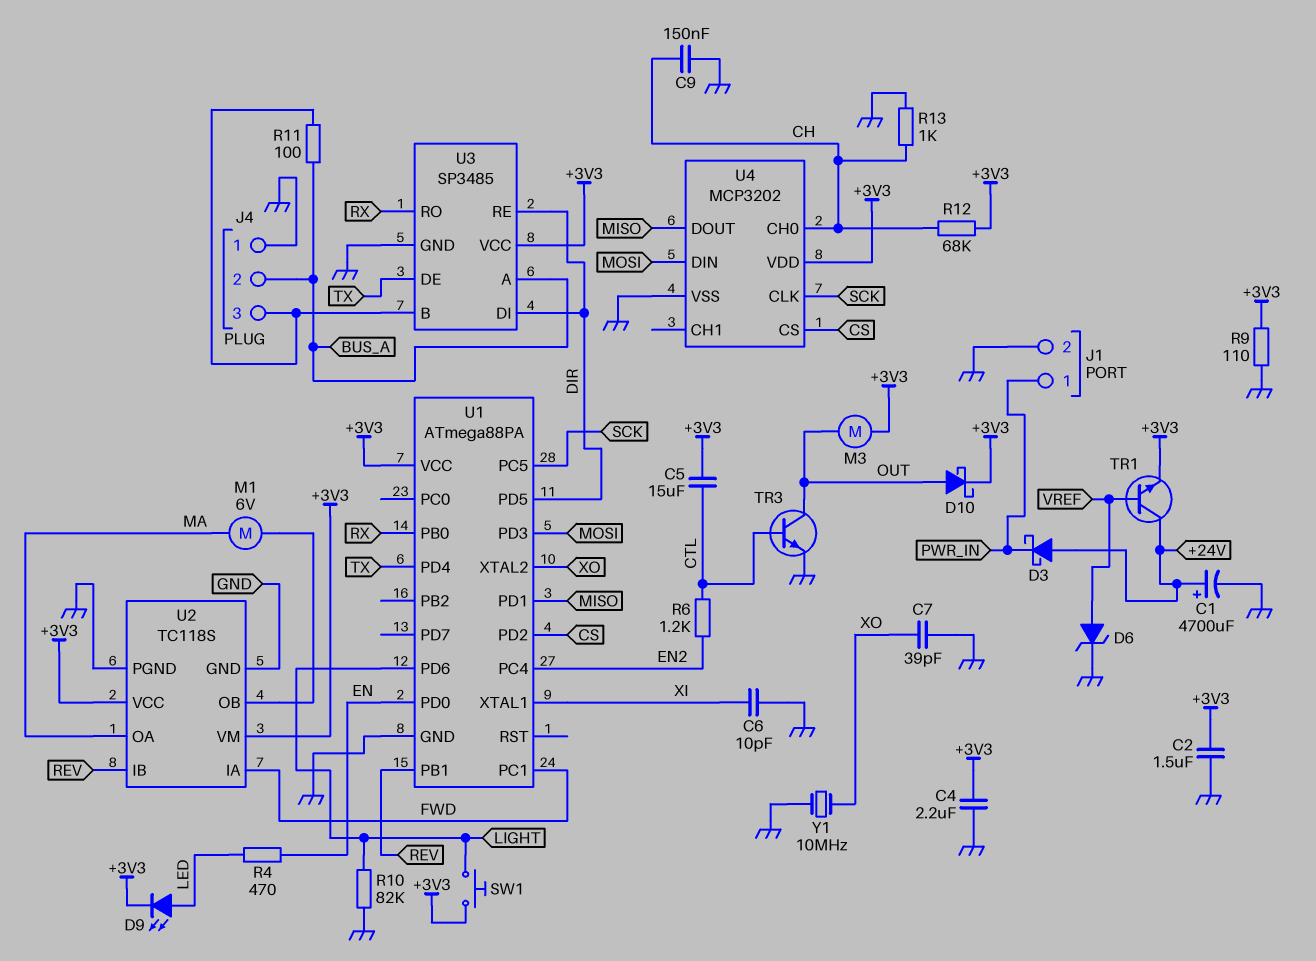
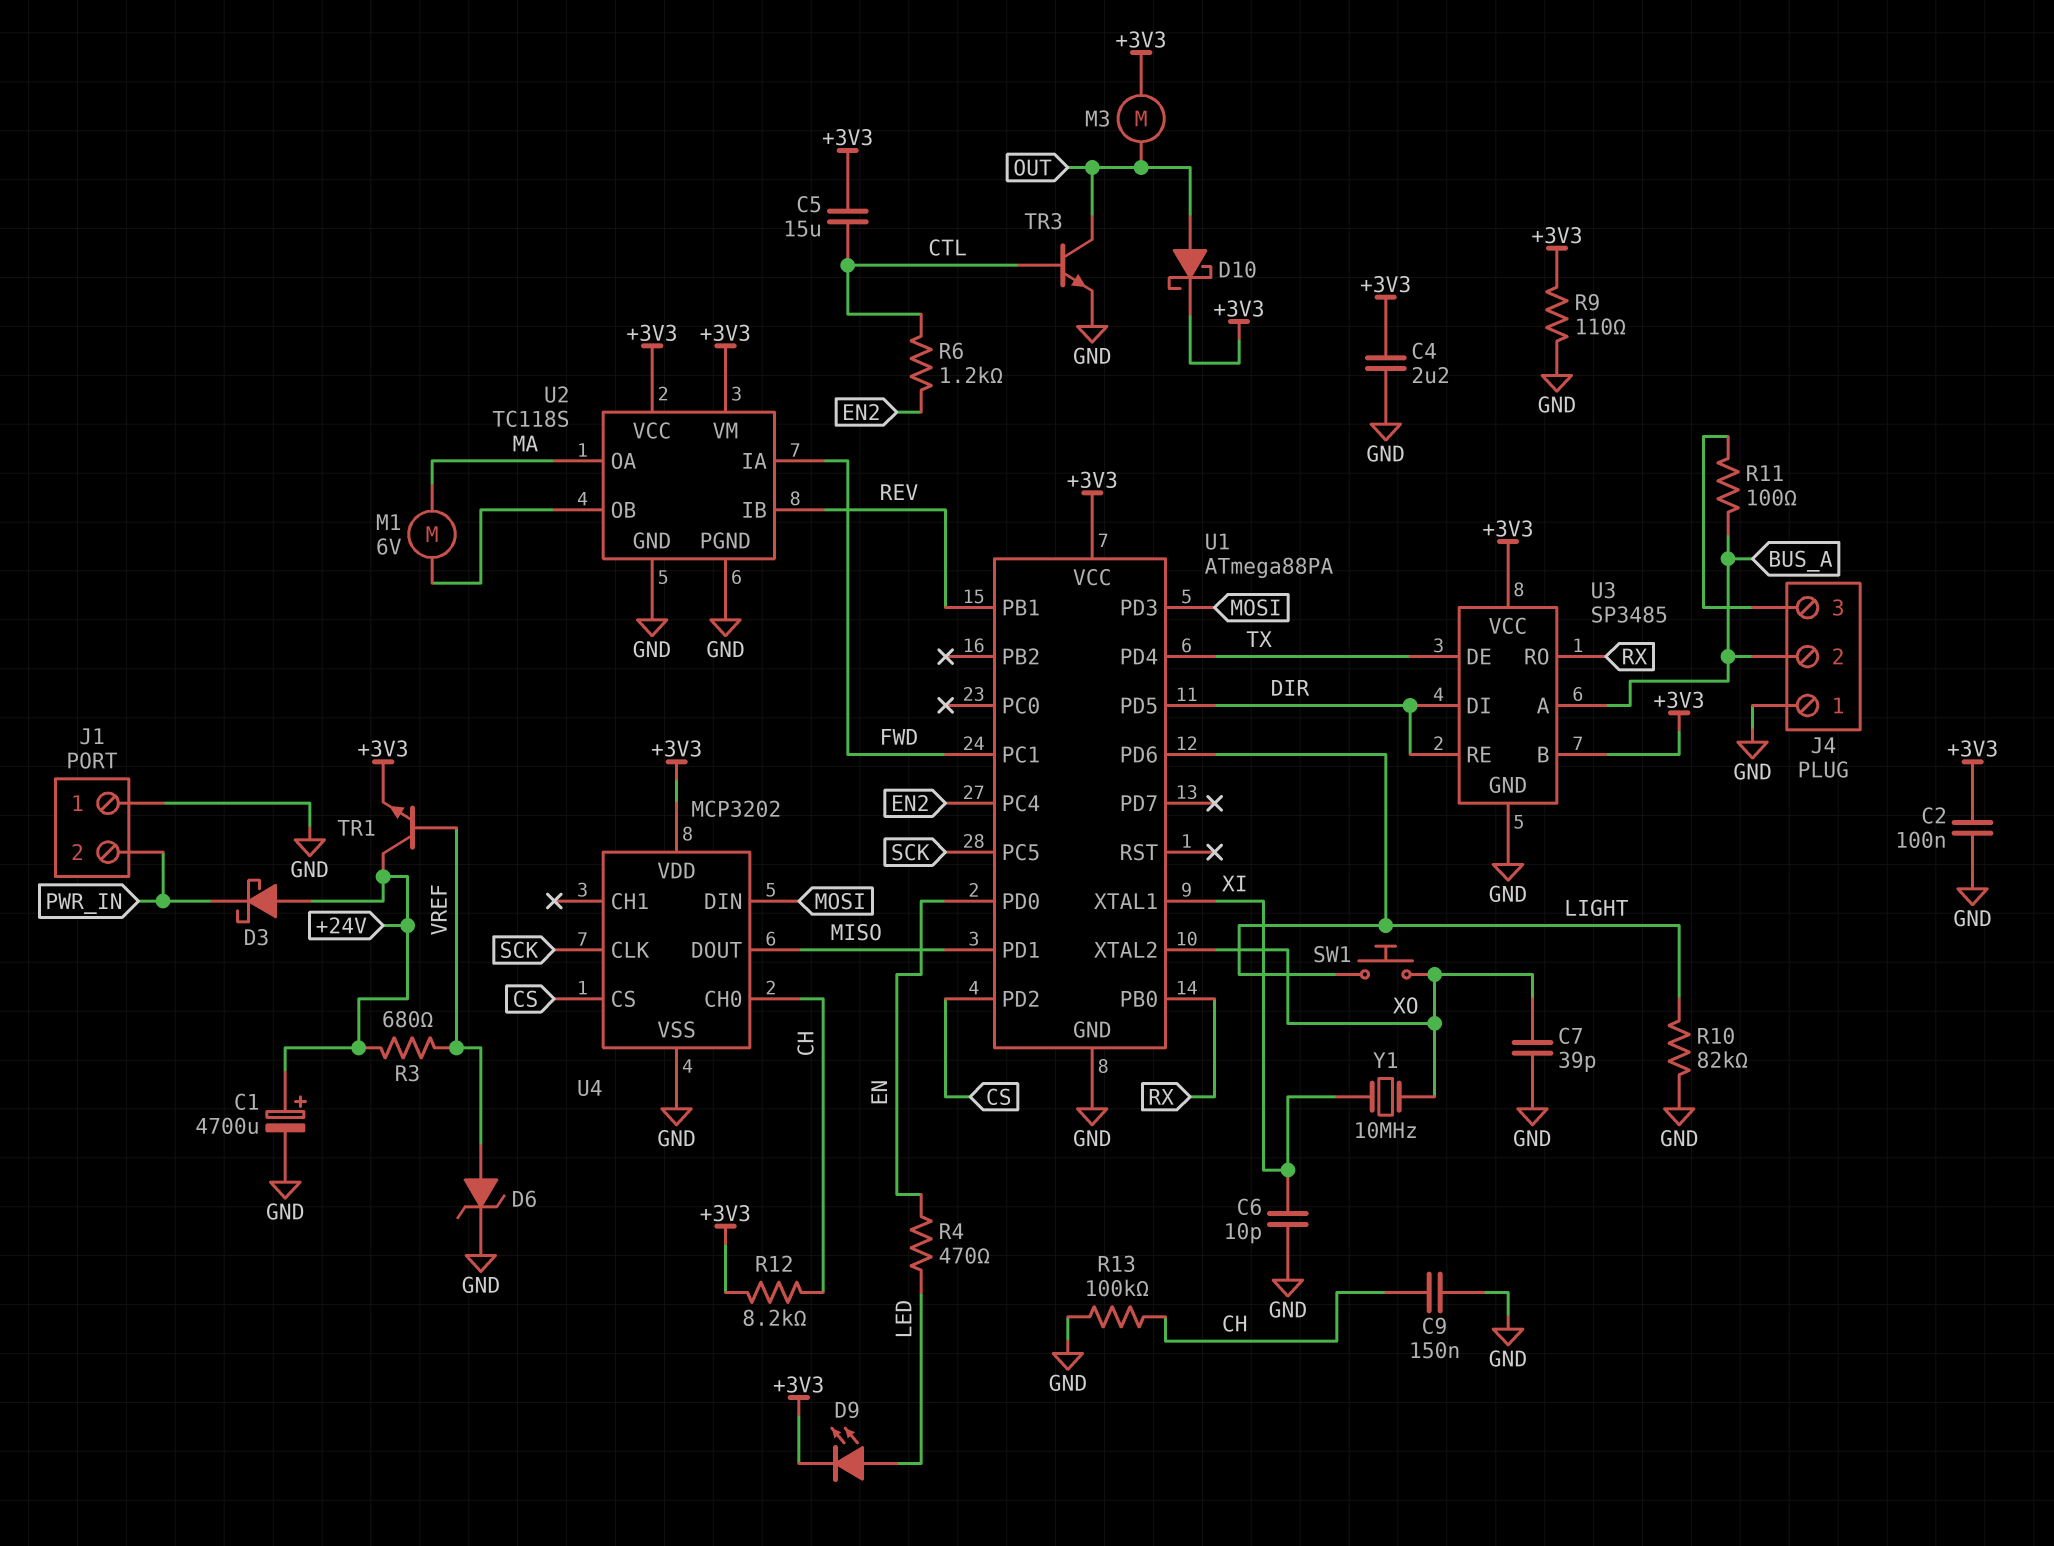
C2: 1.5uF (+3V3, GND) -> 100nF (+3V3, GND)
J1 pin 1: PWR_IN -> GND
J1 pin 2: GND -> PWR_IN
R3: none -> 680 (+24V, VREF)
R12: 68k (+3V3, CH) -> 8.2k (+3V3, CH)
R13: 1k (CH, GND) -> 100k (CH, GND)
SW1: button (+3V3, LIGHT) -> button (LIGHT, XO)
U3 pin B: J4/3 -> +3V3
Y1: 10MHz (GND, XO) -> 10MHz (XI, XO)

